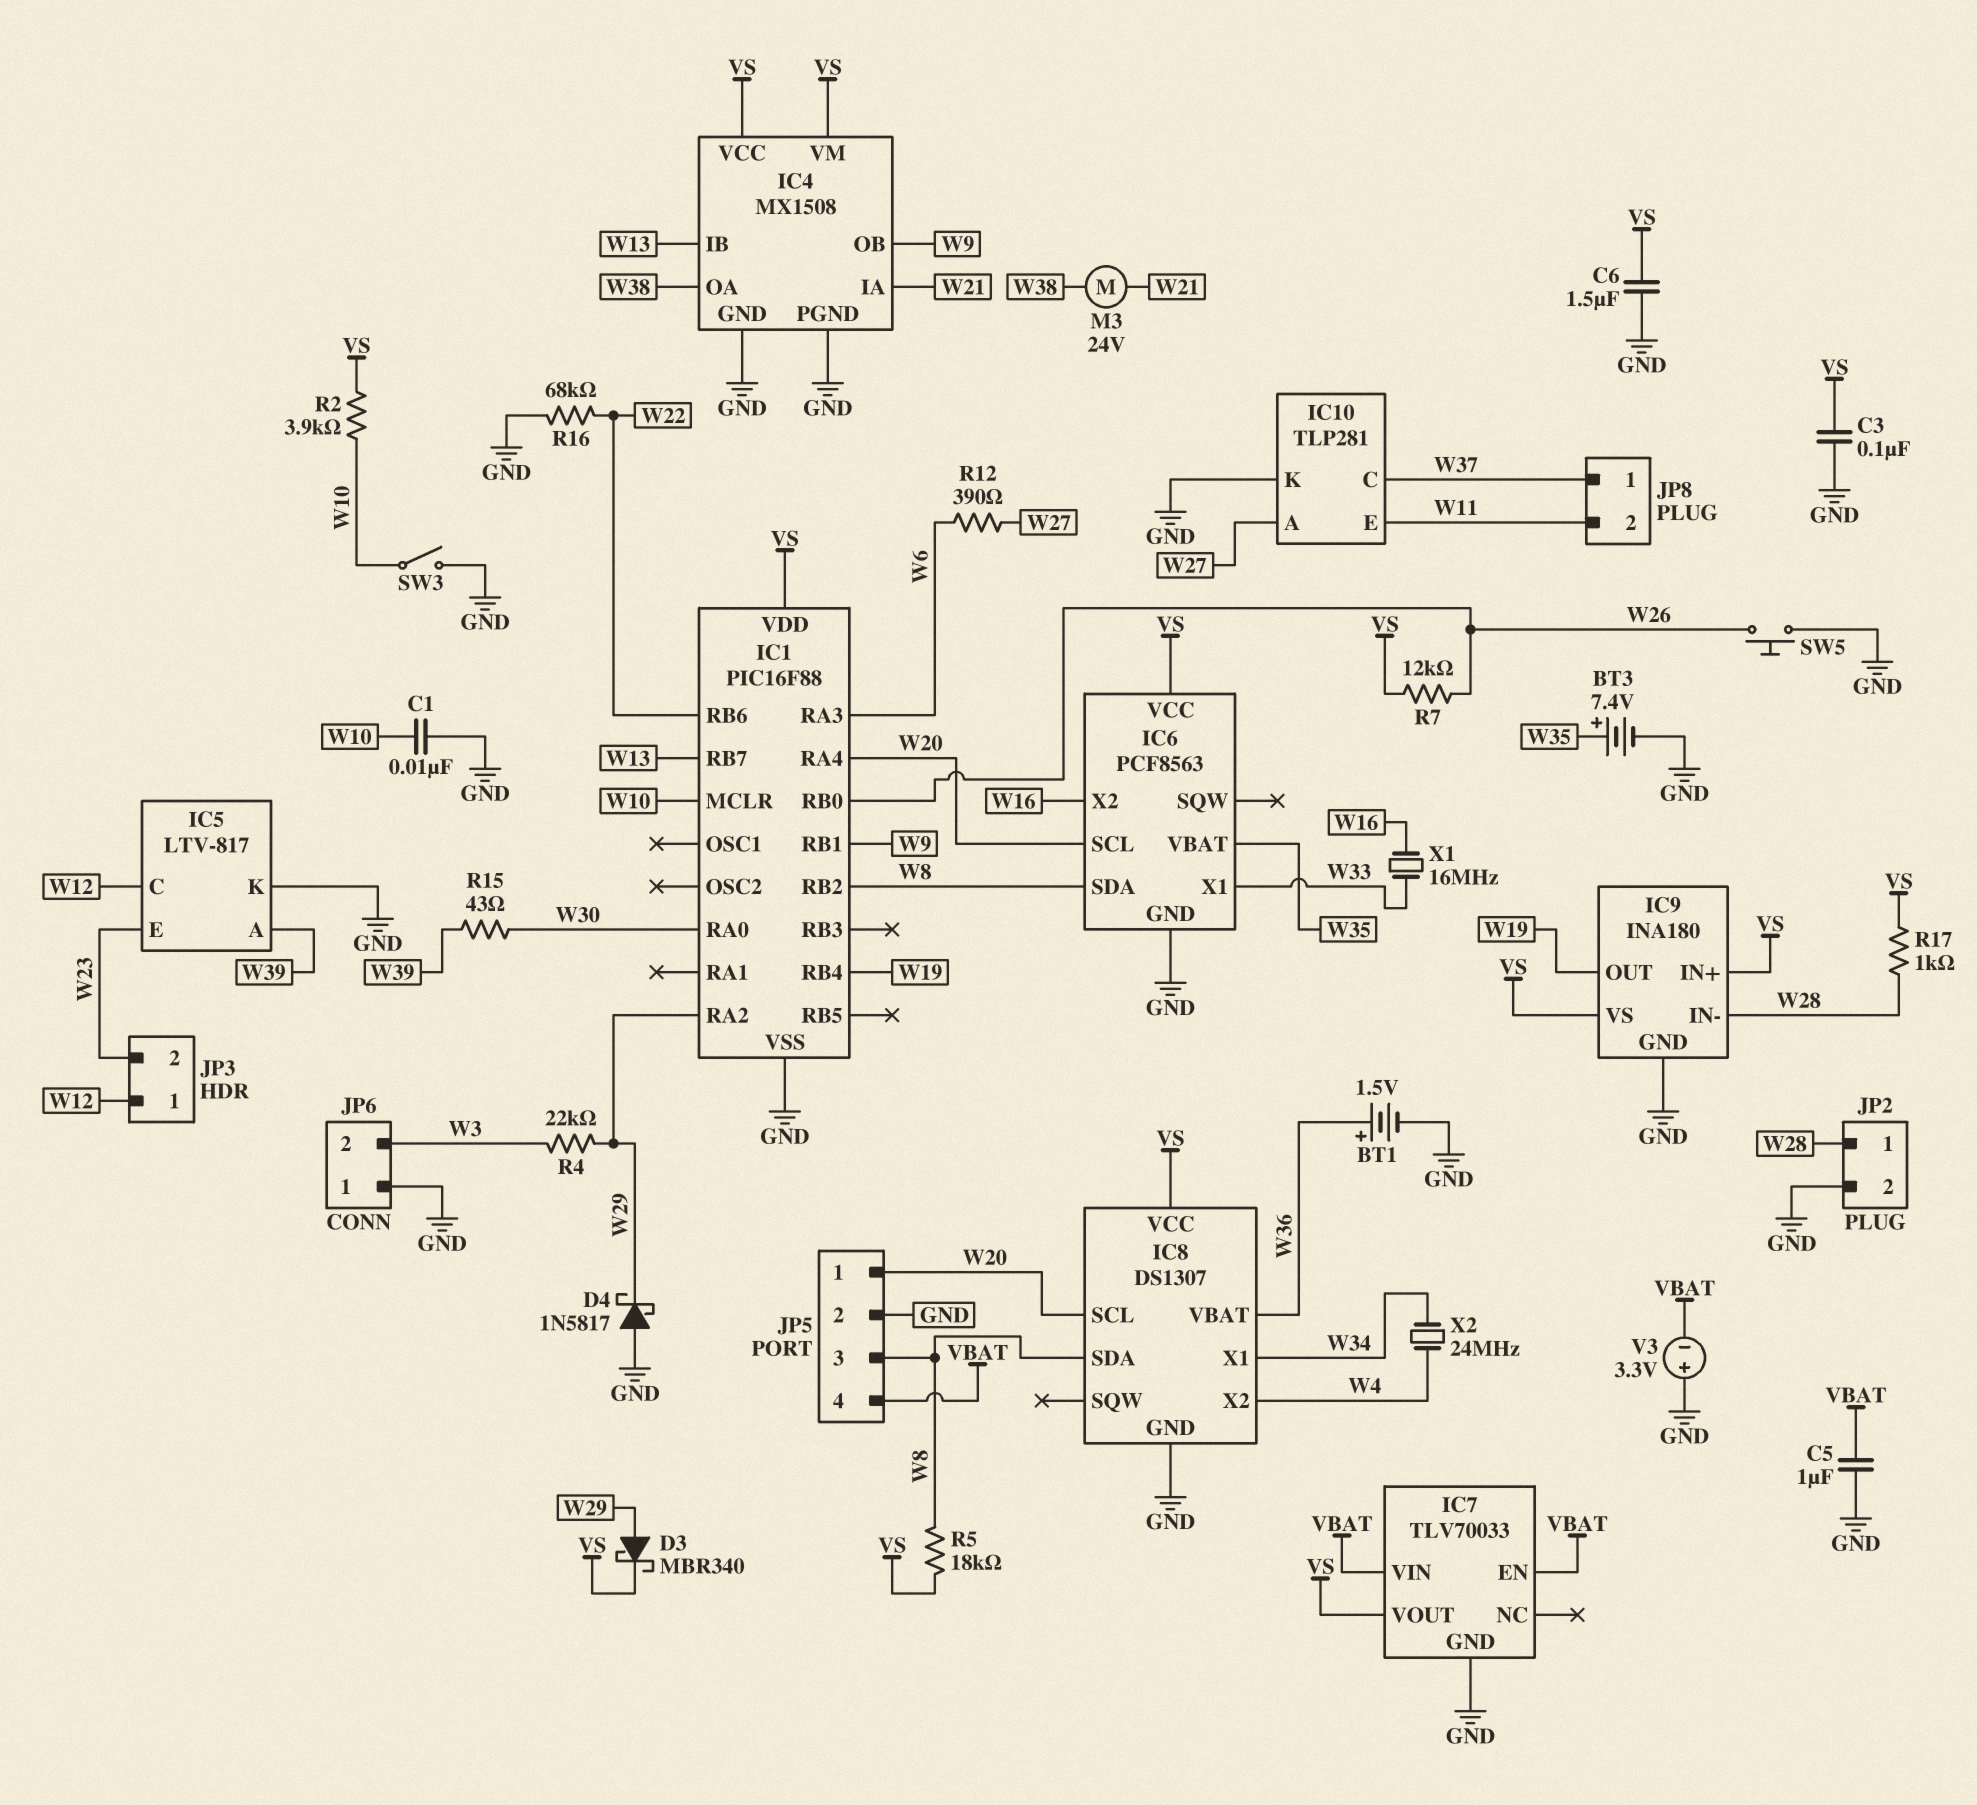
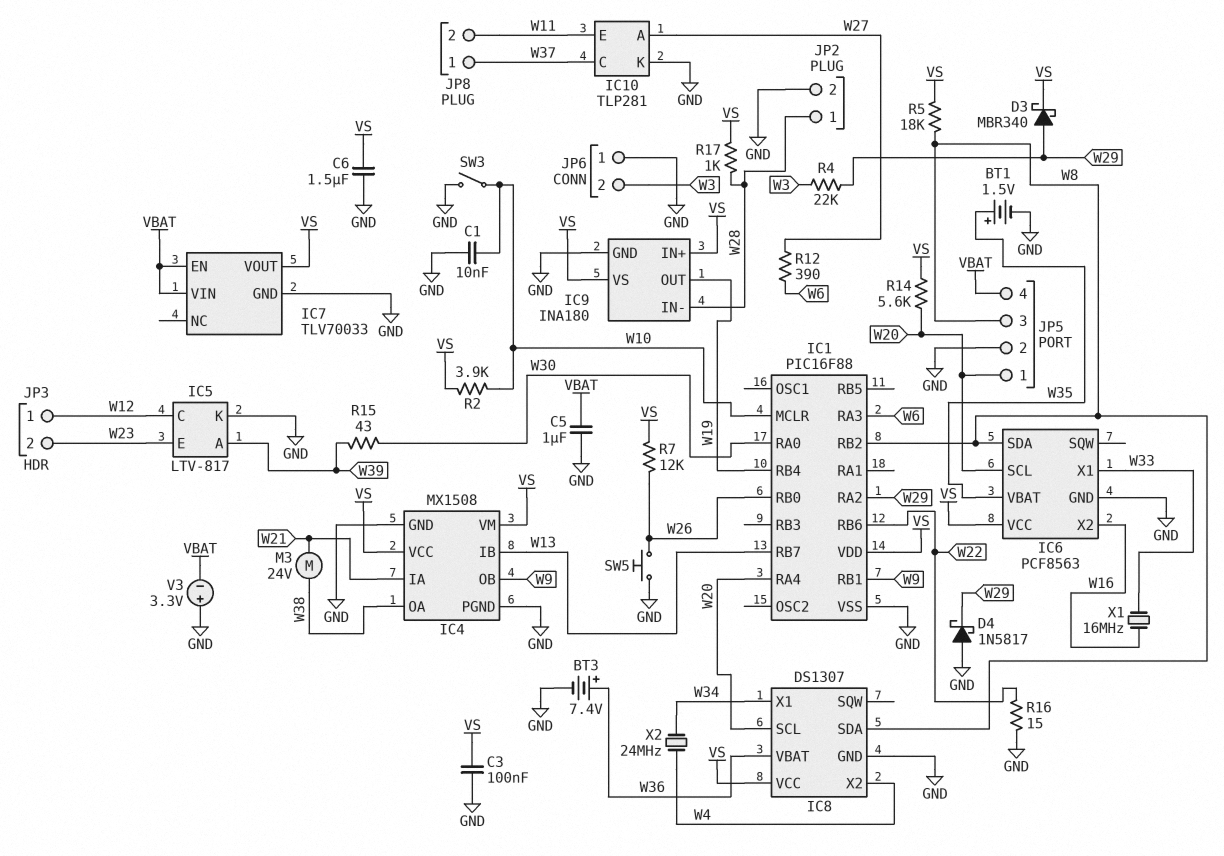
BT1: 1.5V (plus W36, minus GND) -> 1.5V (plus W35, minus GND)
BT3: 7.4V (plus W35, minus GND) -> 7.4V (plus W36, minus GND)
R14: none -> 5.6k (VS, W20)
R16: 68k (GND, W22) -> 15 (GND, W22)

